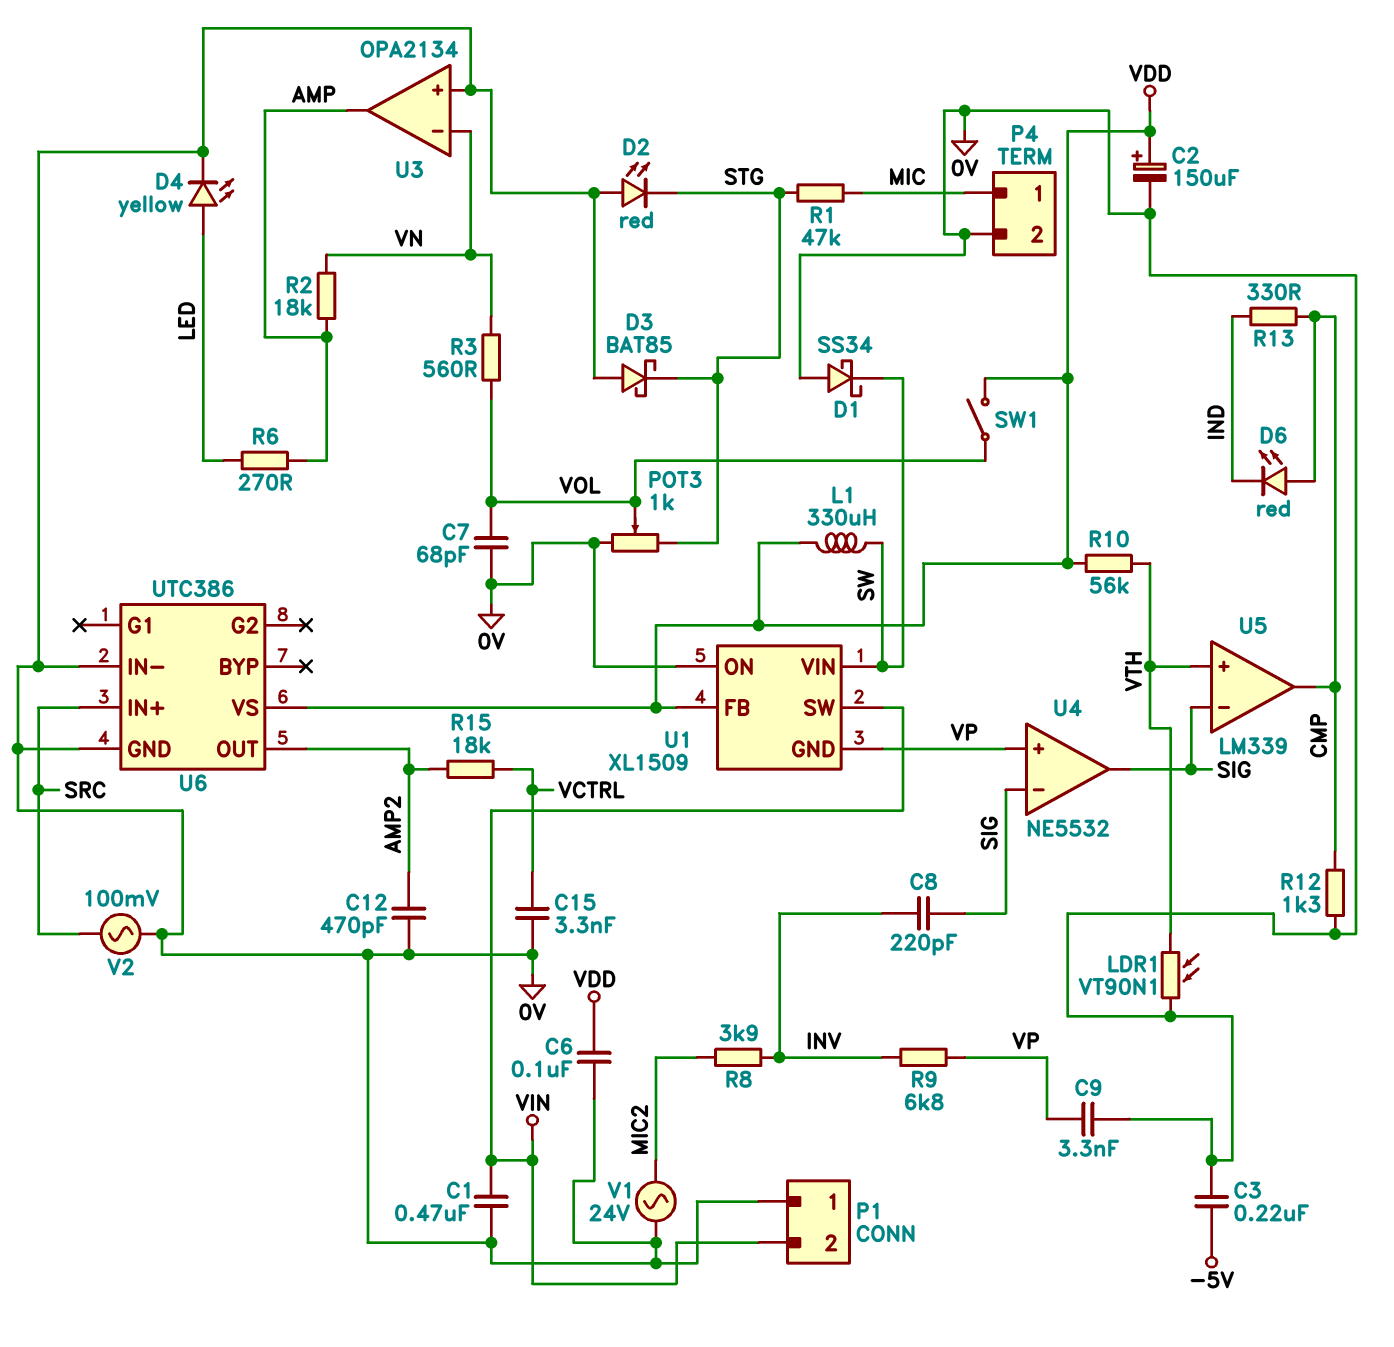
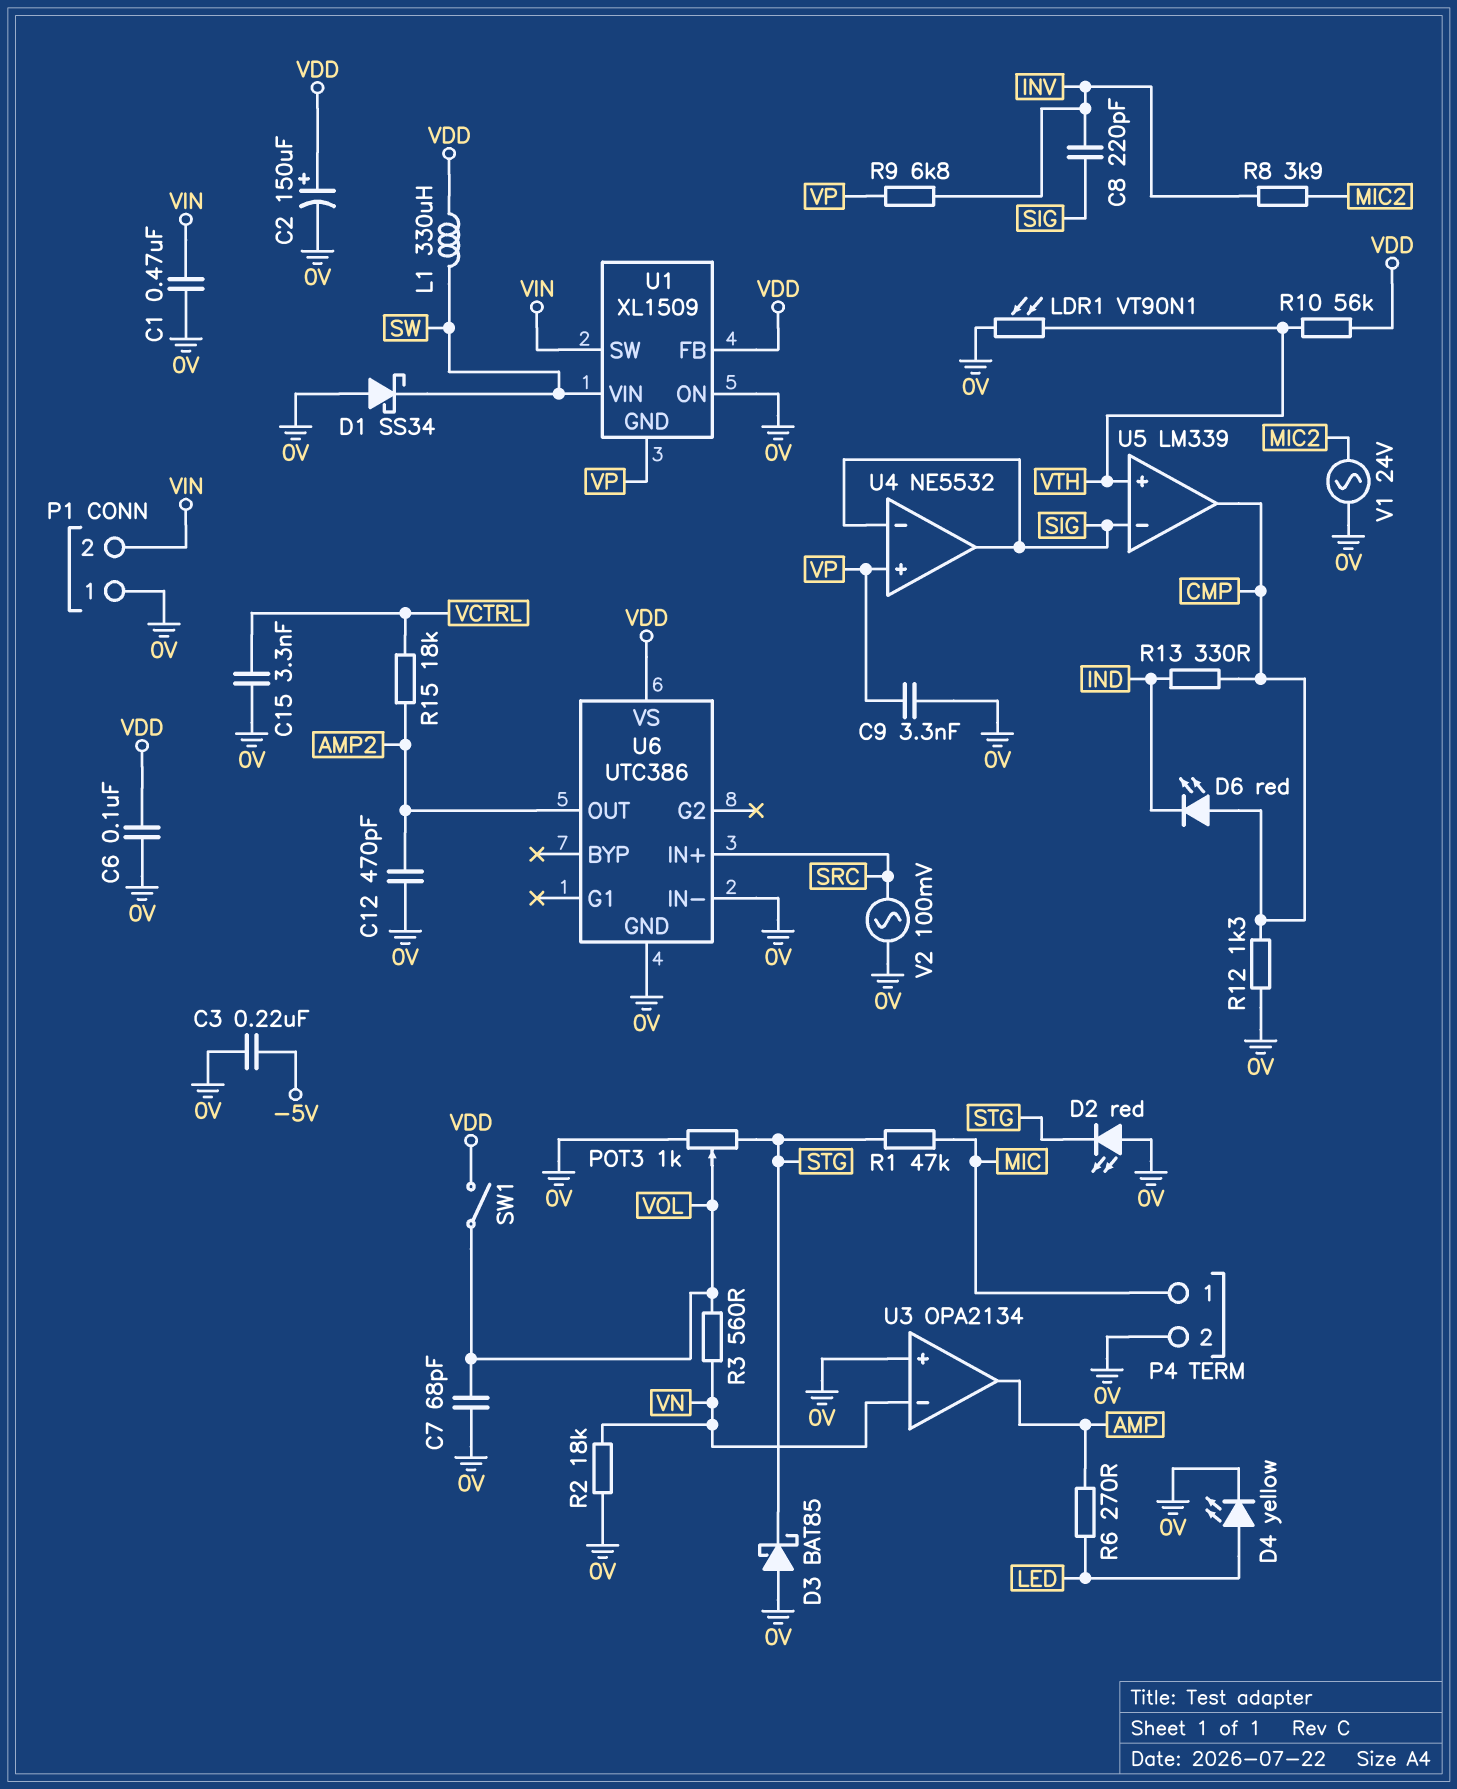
R2: 18k (AMP, VN) -> 18k (0V, VN)

